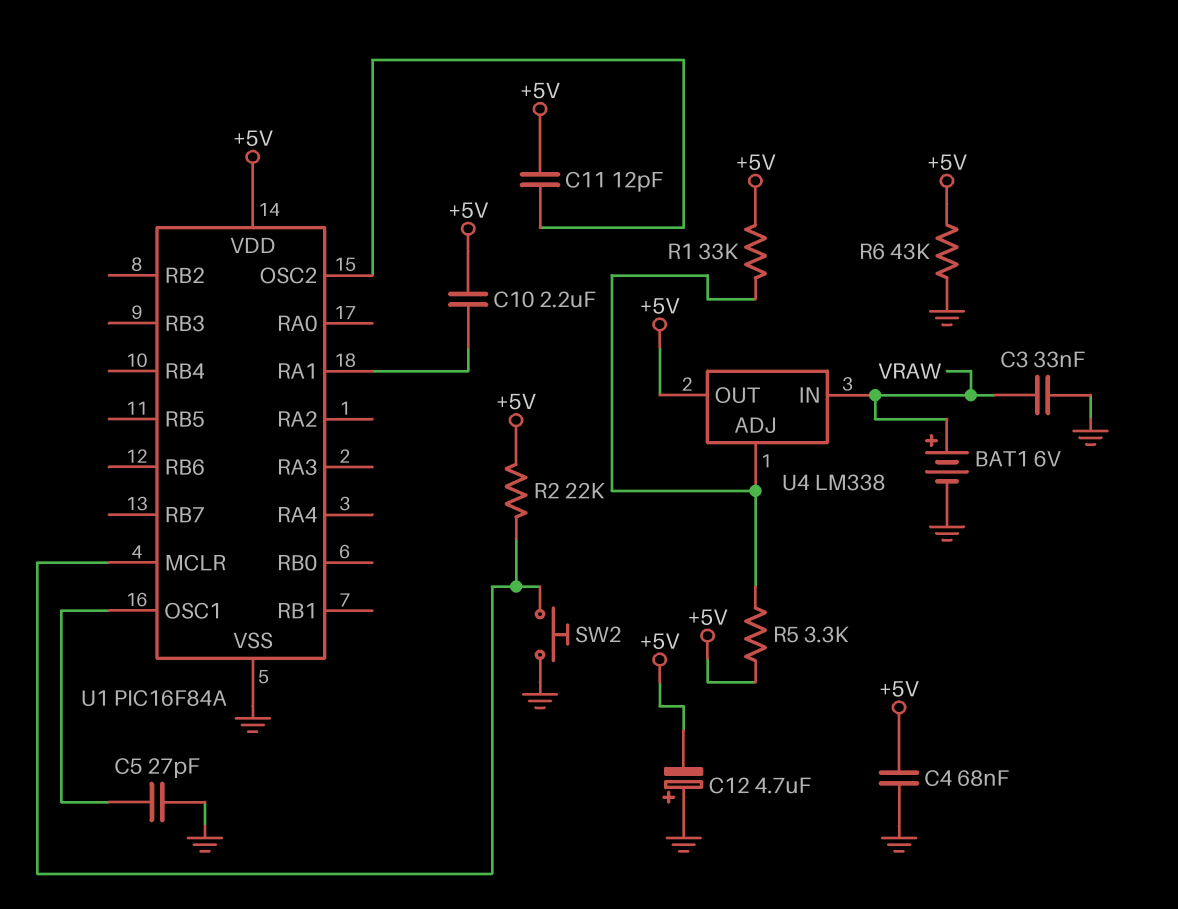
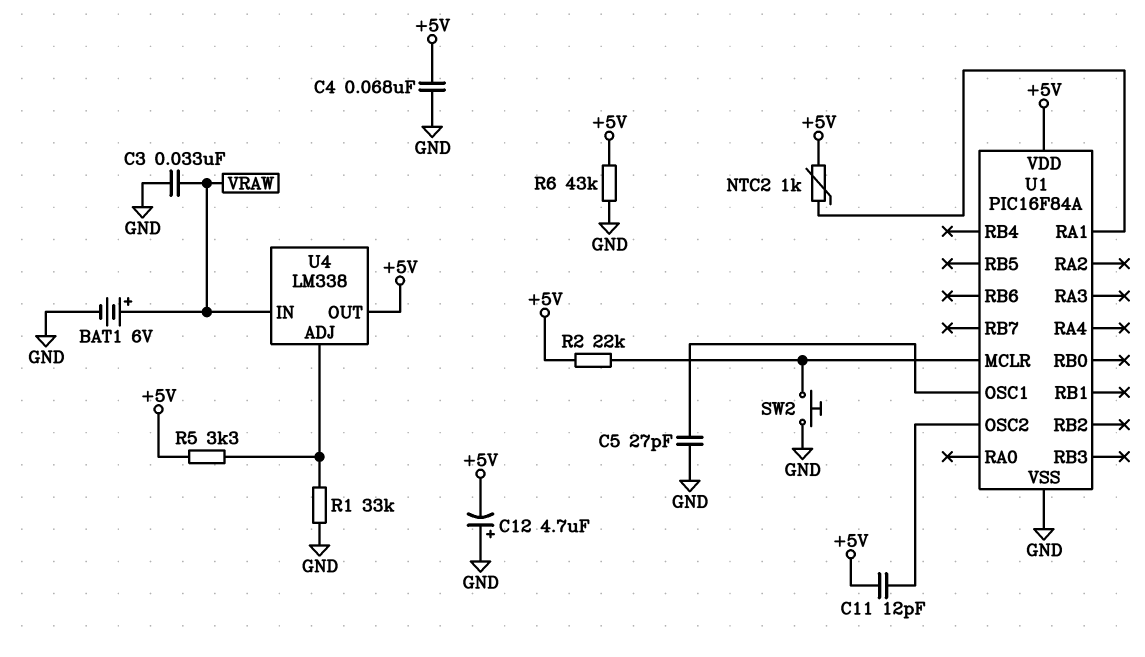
C10: 2.2uF (+5V, U1/RA1) -> none
NTC2: none -> 1k (+5V, U1/RA1)
R1: 33k (+5V, U4/ADJ) -> 33k (GND, U4/ADJ)

